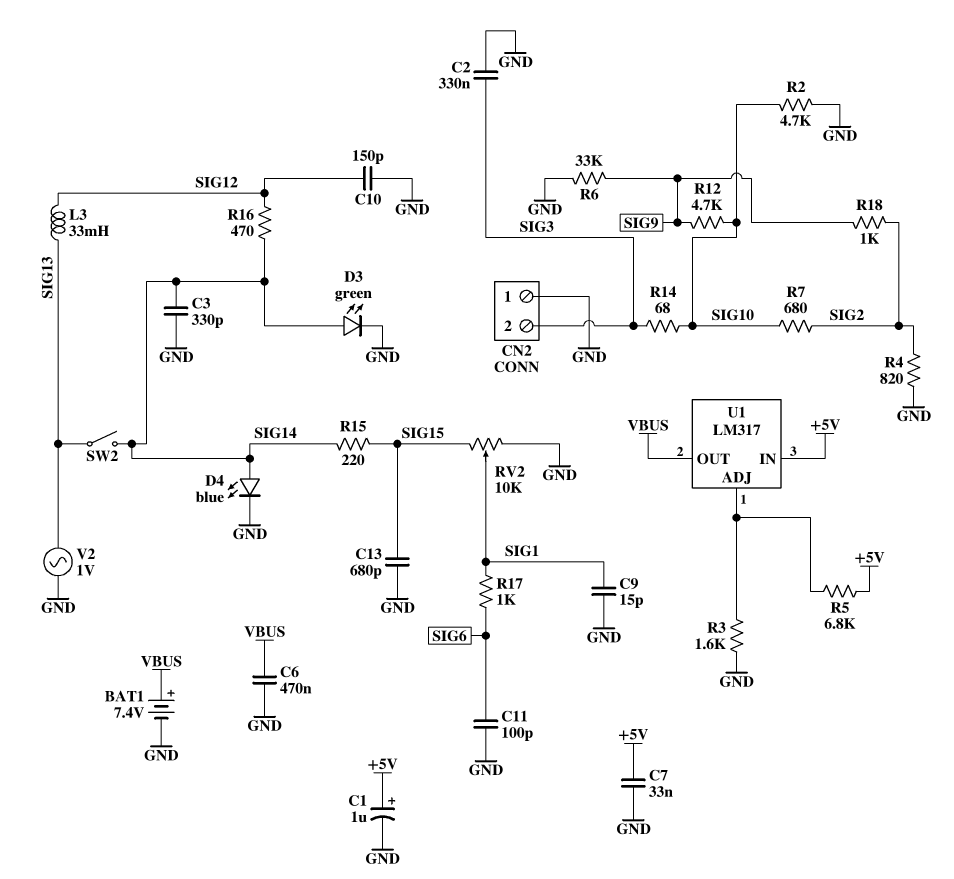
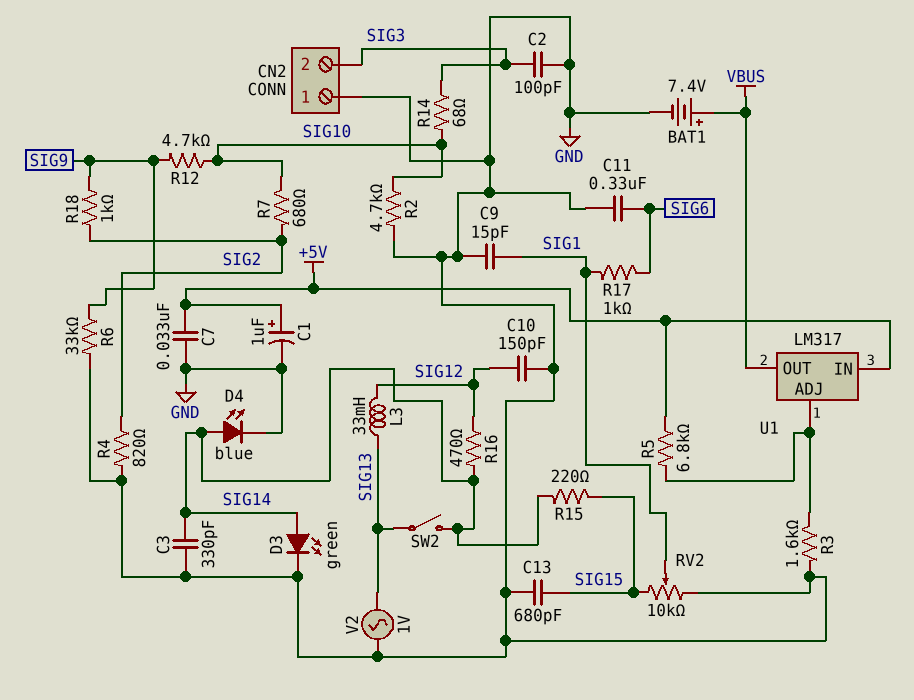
C2: 330nF (GND, SIG3) -> 100pF (GND, SIG3)
C6: 470nF (GND, VBUS) -> none
C11: 100pF (GND, SIG6) -> 330nF (GND, SIG6)

